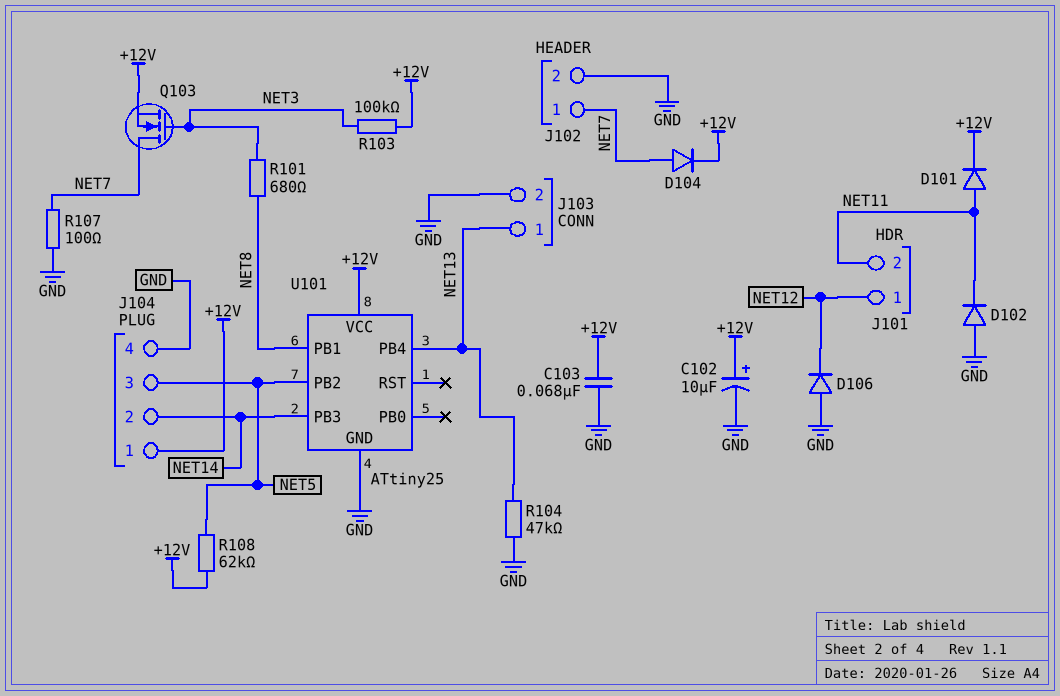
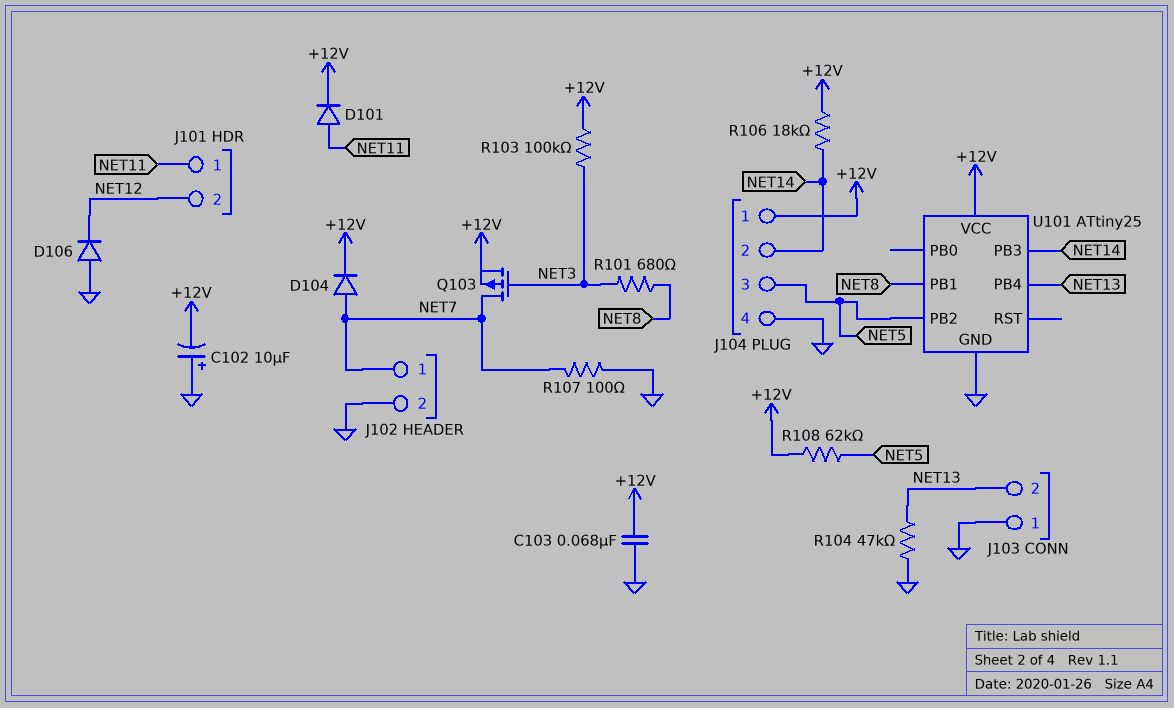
C102: 10uF (plus +12V, minus GND) -> 10uF (plus GND, minus +12V)
D102: diode (A GND, K NET11) -> none
J101 pin 1: NET12 -> NET11
J101 pin 2: NET11 -> NET12
J103 pin 1: NET13 -> GND
J103 pin 2: GND -> NET13
Q103: NMOS (G NET3, D NET7, S +12V) -> PMOS (G NET3, D NET7, S +12V)
R106: none -> 18k (+12V, NET14)

